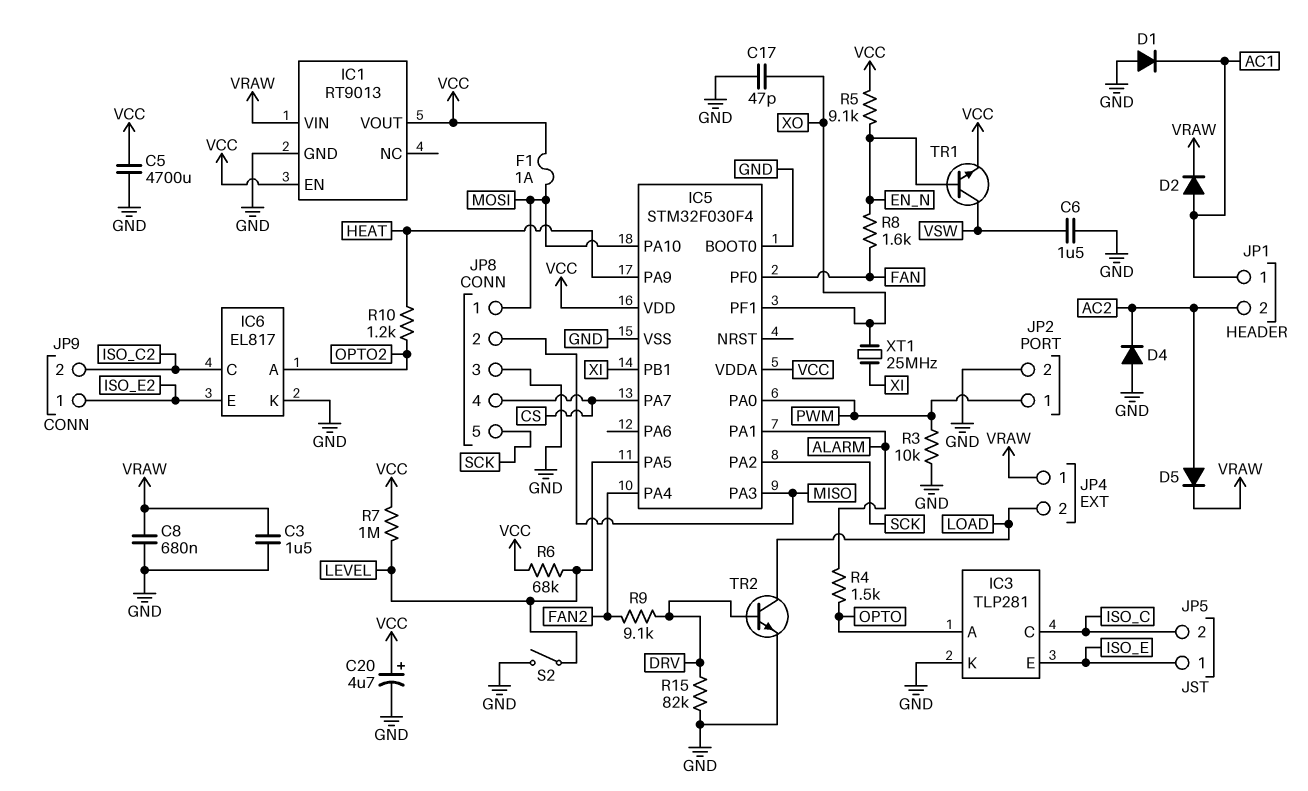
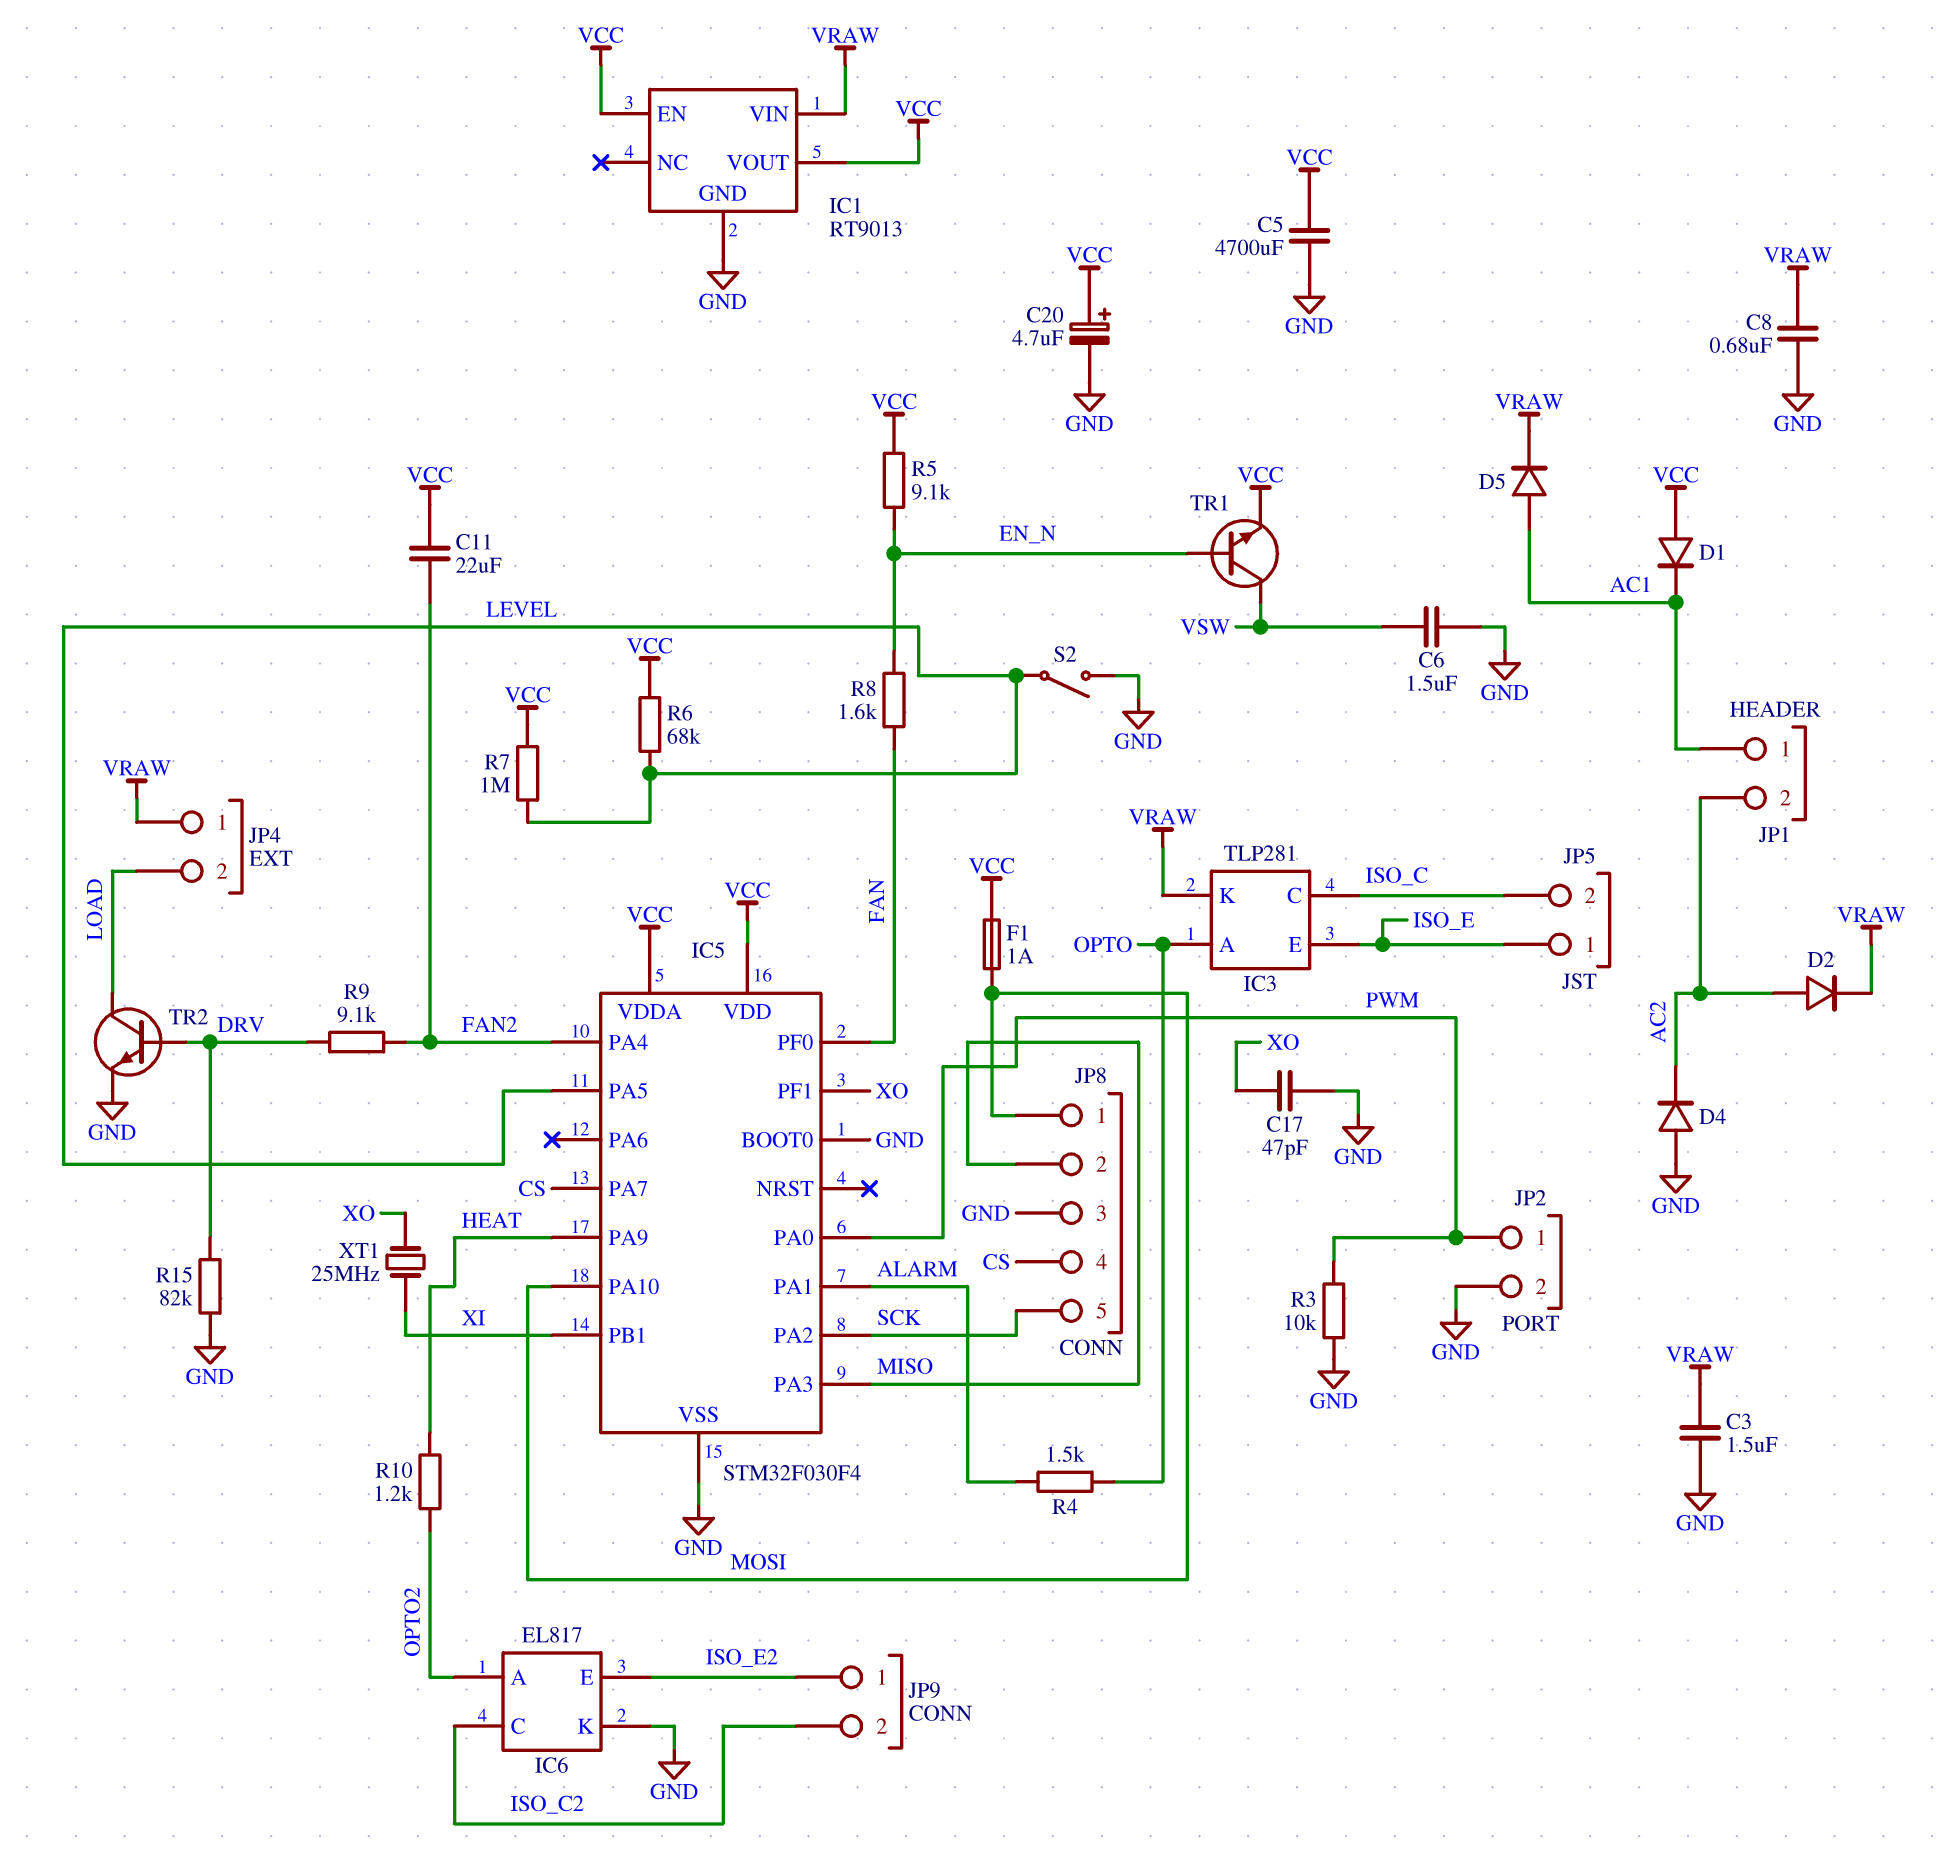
C11: none -> 22uF (FAN2, VCC)
D1: diode (A GND, K AC1) -> diode (A VCC, K AC1)
D2: diode (A AC1, K VRAW) -> diode (A AC2, K VRAW)
D5: diode (A AC2, K VRAW) -> diode (A AC1, K VRAW)
IC3 pin K: GND -> VRAW

